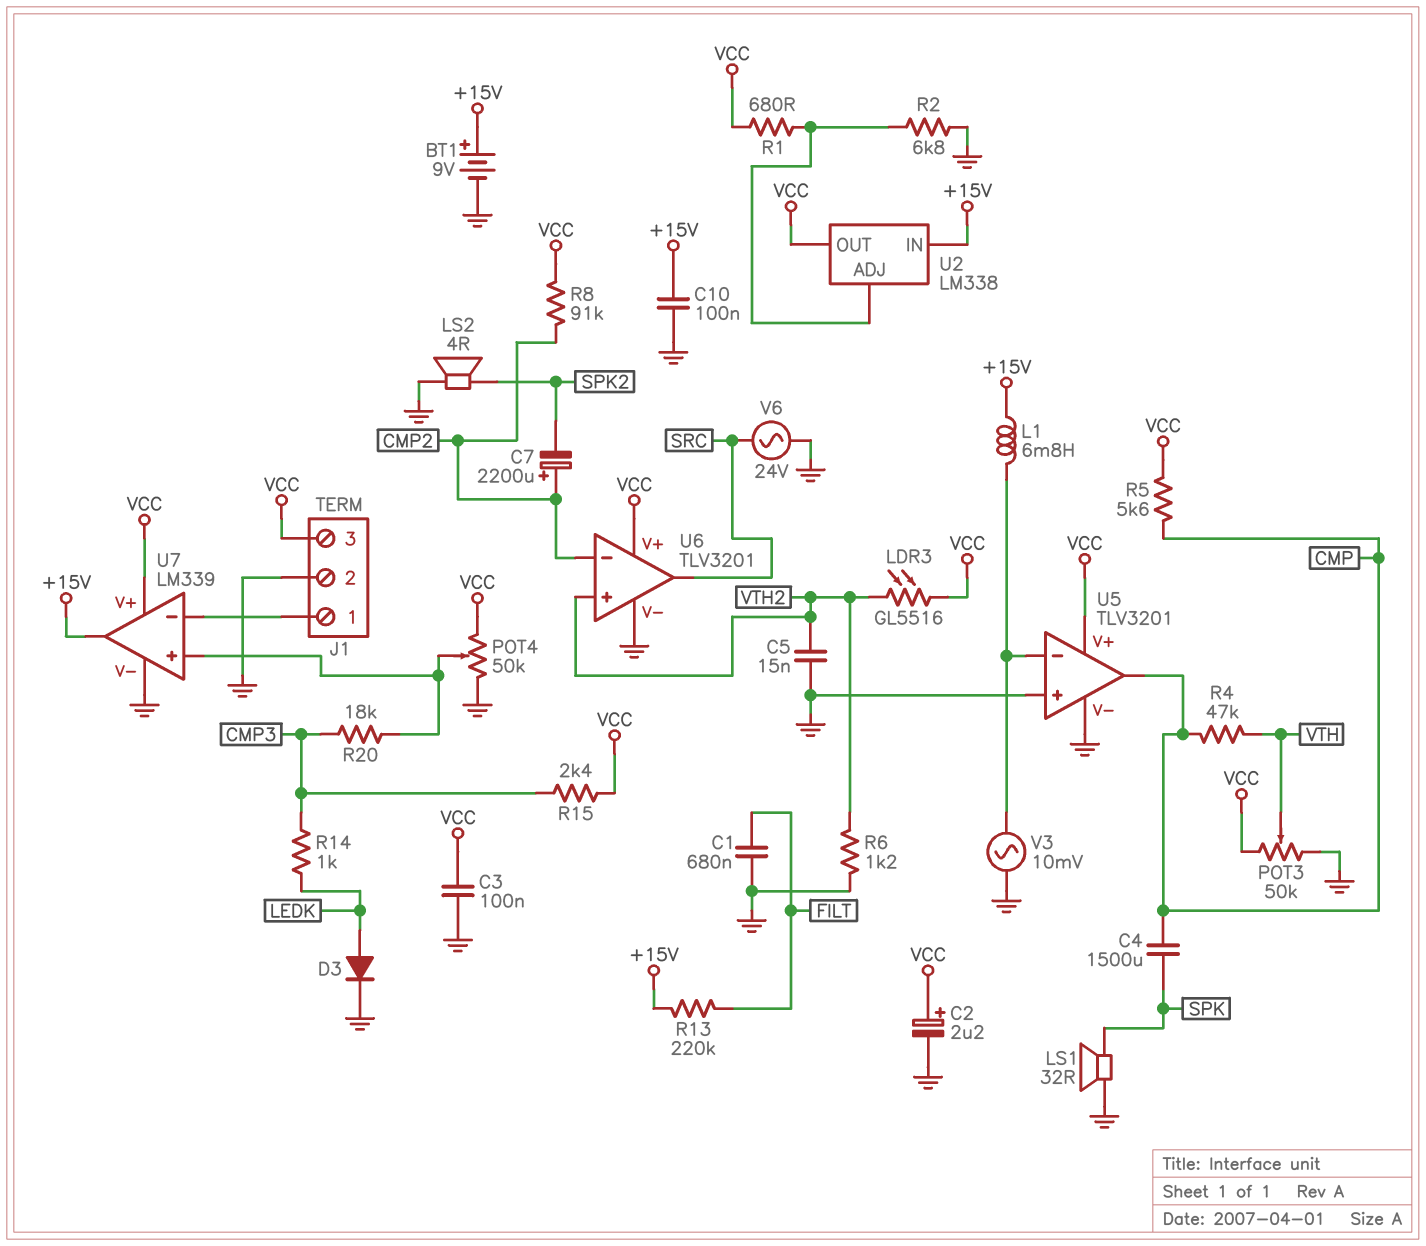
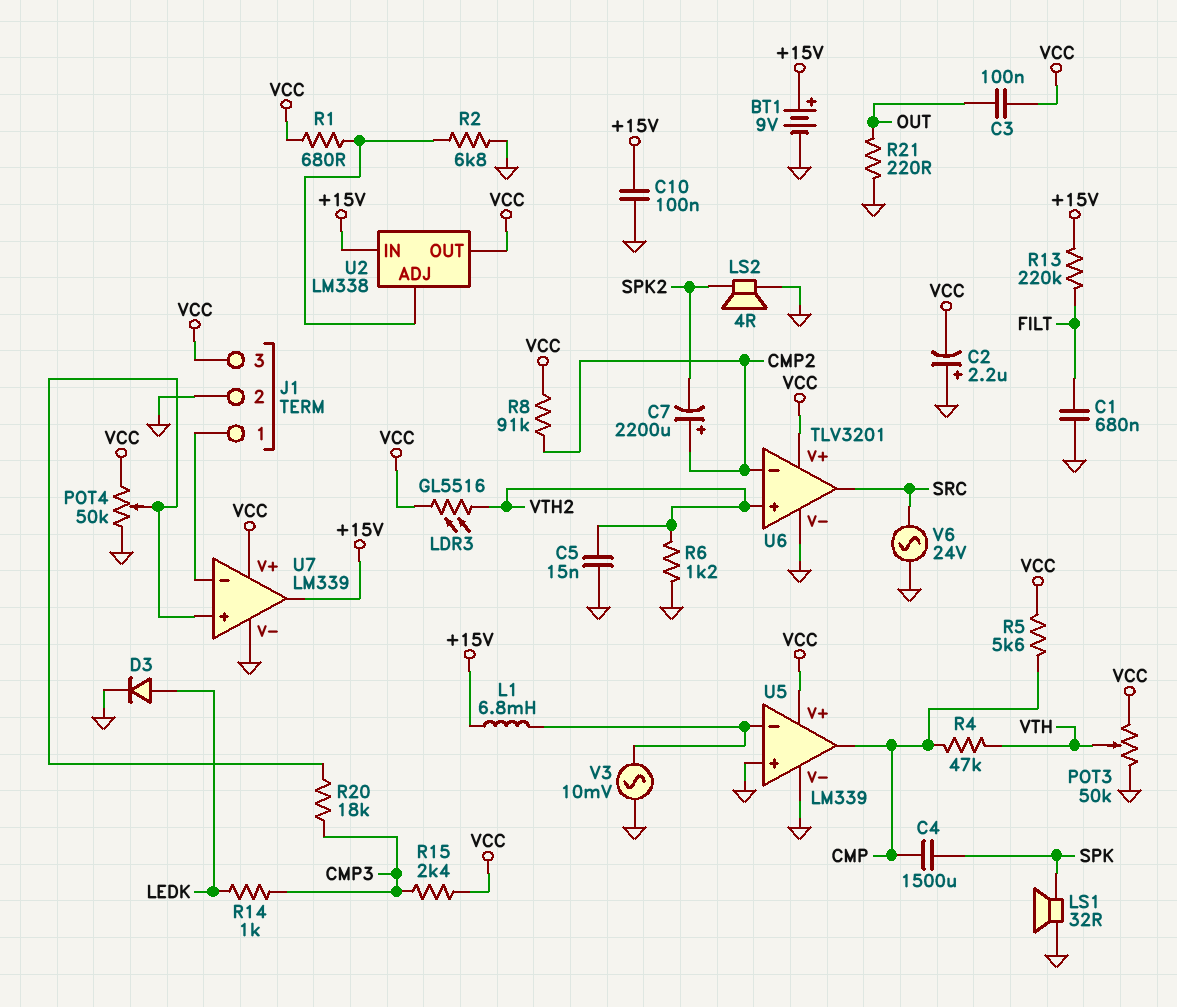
C2: 2.2uF (plus VCC, minus GND) -> 2.2uF (plus GND, minus VCC)
C3: 100nF (GND, VCC) -> 100nF (OUT, VCC)
R21: none -> 220 (GND, OUT)
U5: TLV3201 -> LM339

